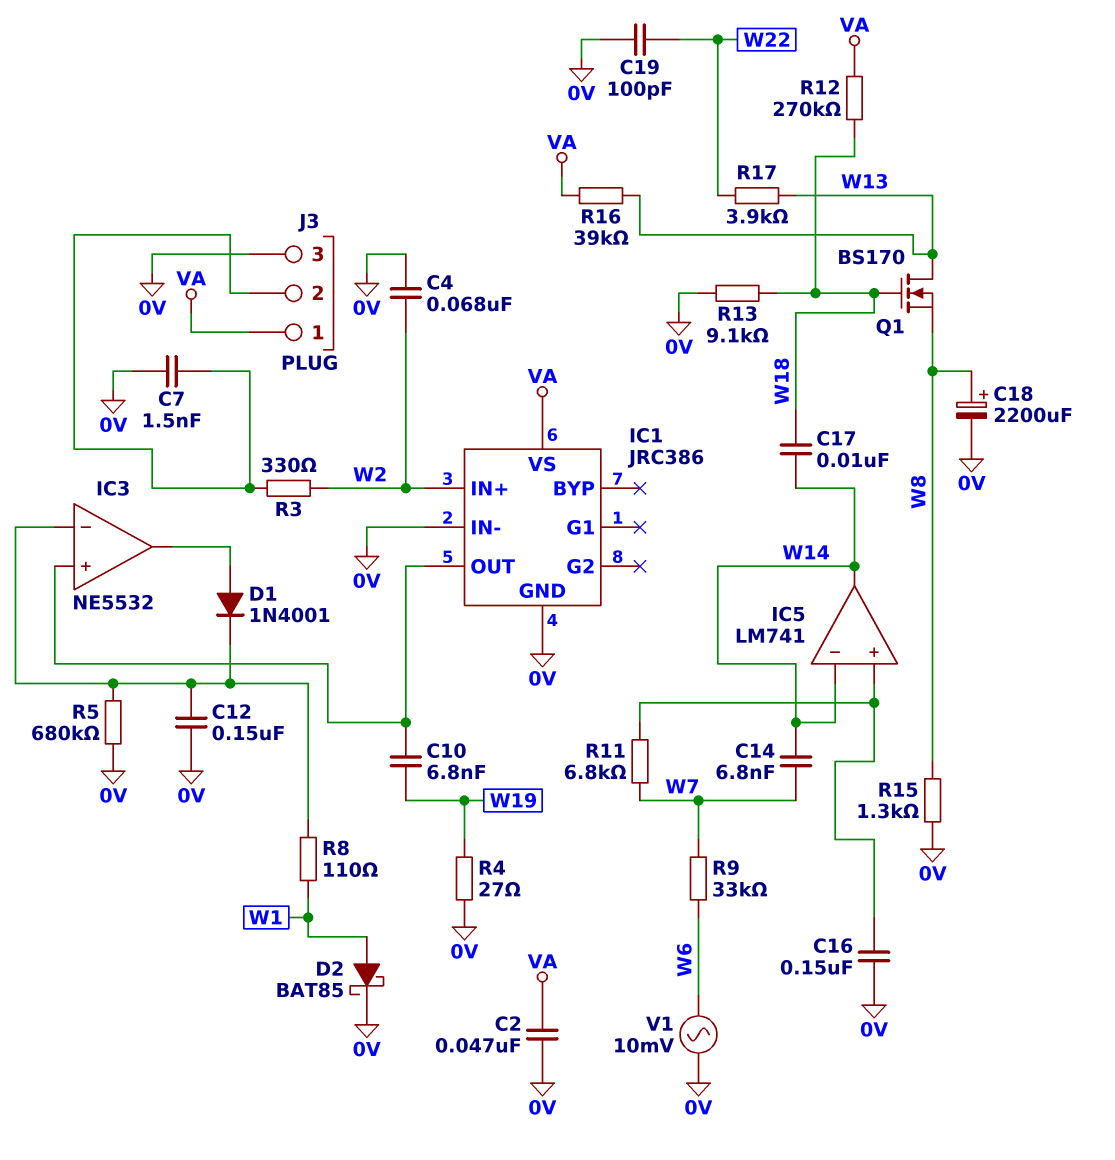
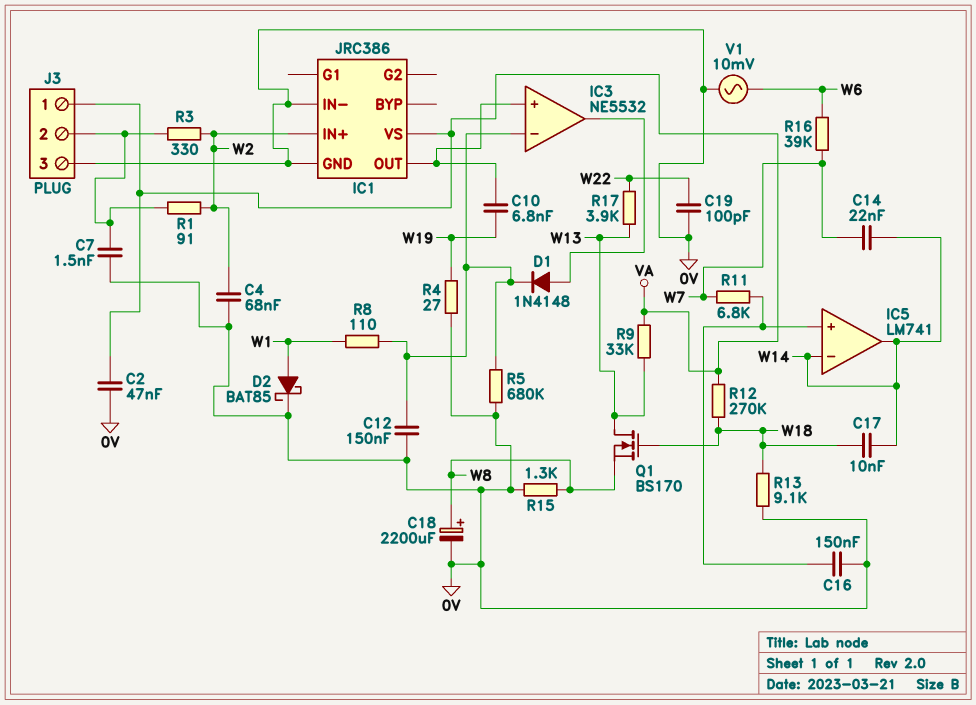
C14: 6.8nF (W7, W14) -> 22nF (W7, W14)
D1: diode 1N4001 (A IC3/out, K IC3/in-) -> diode 1N4148 (A IC3/out, K IC3/in-)
R1: none -> 91 (J3/2, W2)
R9: 33k (W6, W7) -> 33k (VA, W13)
R16: 39k (VA, W13) -> 39k (W6, W7)

